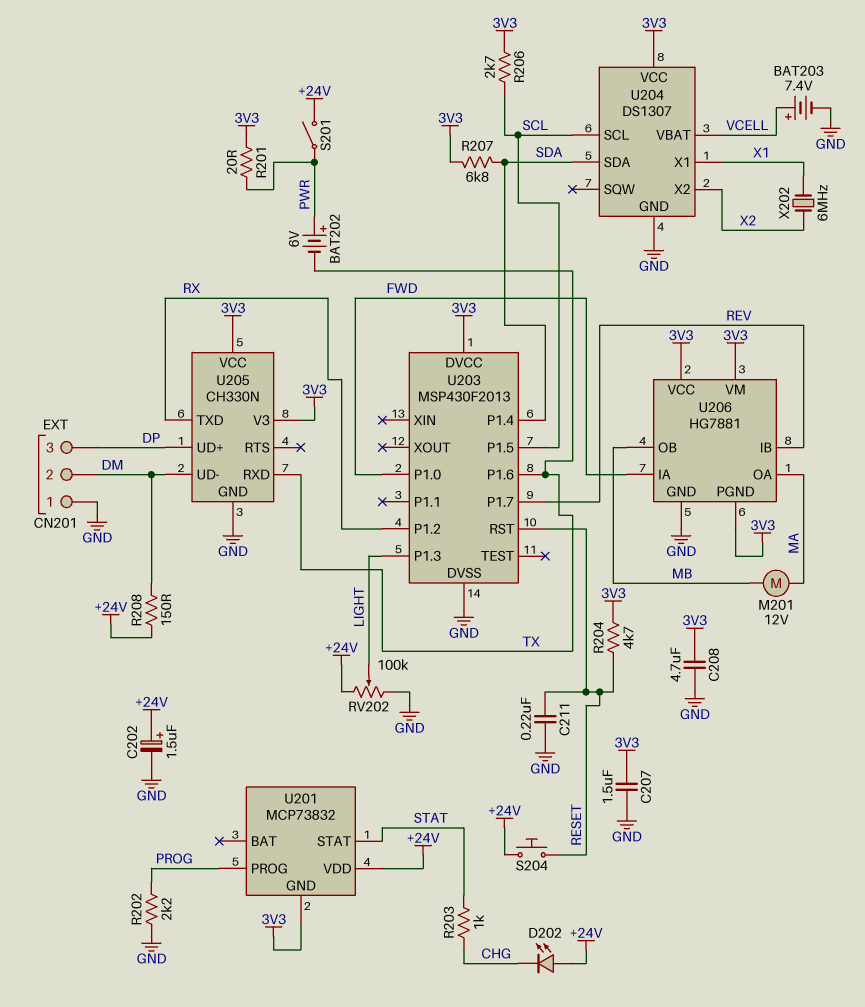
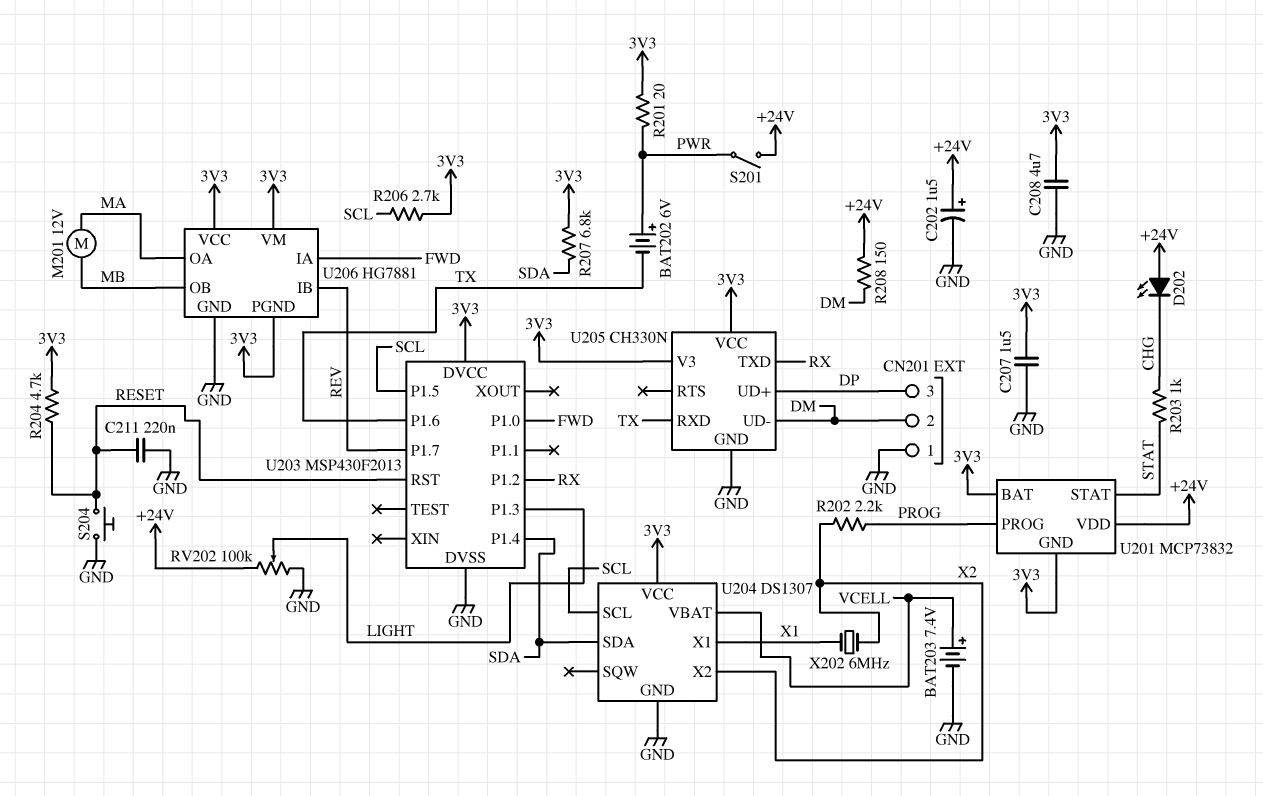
R202: 2.2k (GND, PROG) -> 2.2k (PROG, X2)
S204: button (+24V, RESET) -> button (GND, RESET)
U201 pin BAT: none -> 3V3

